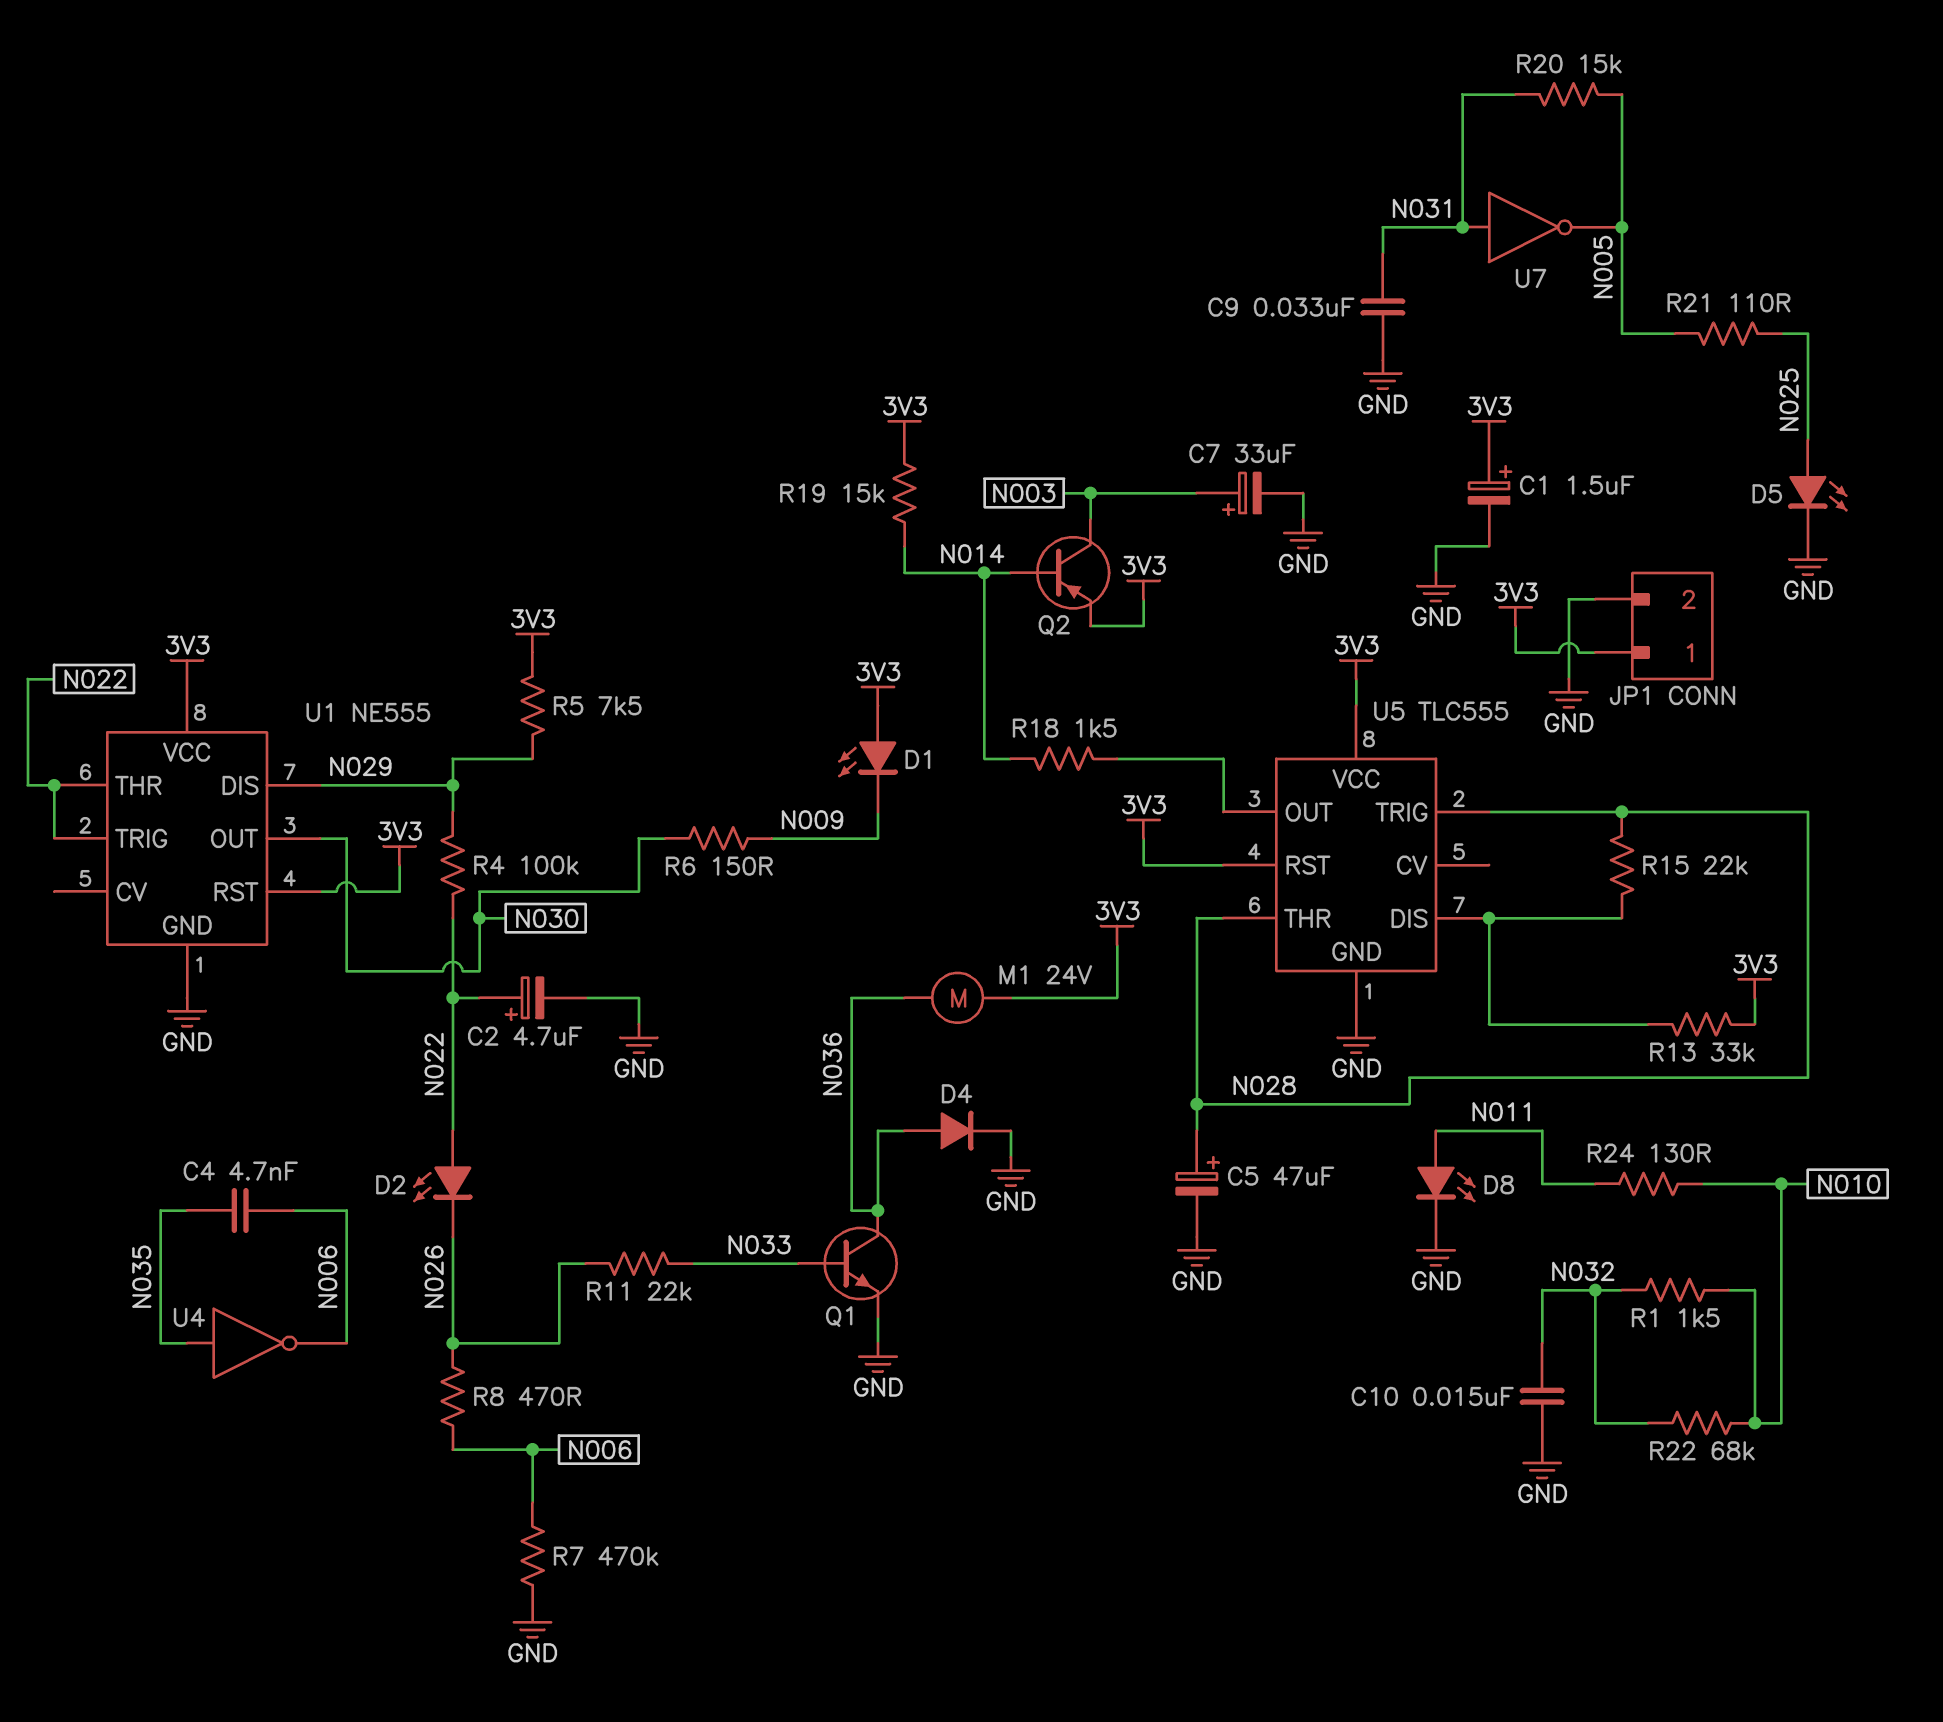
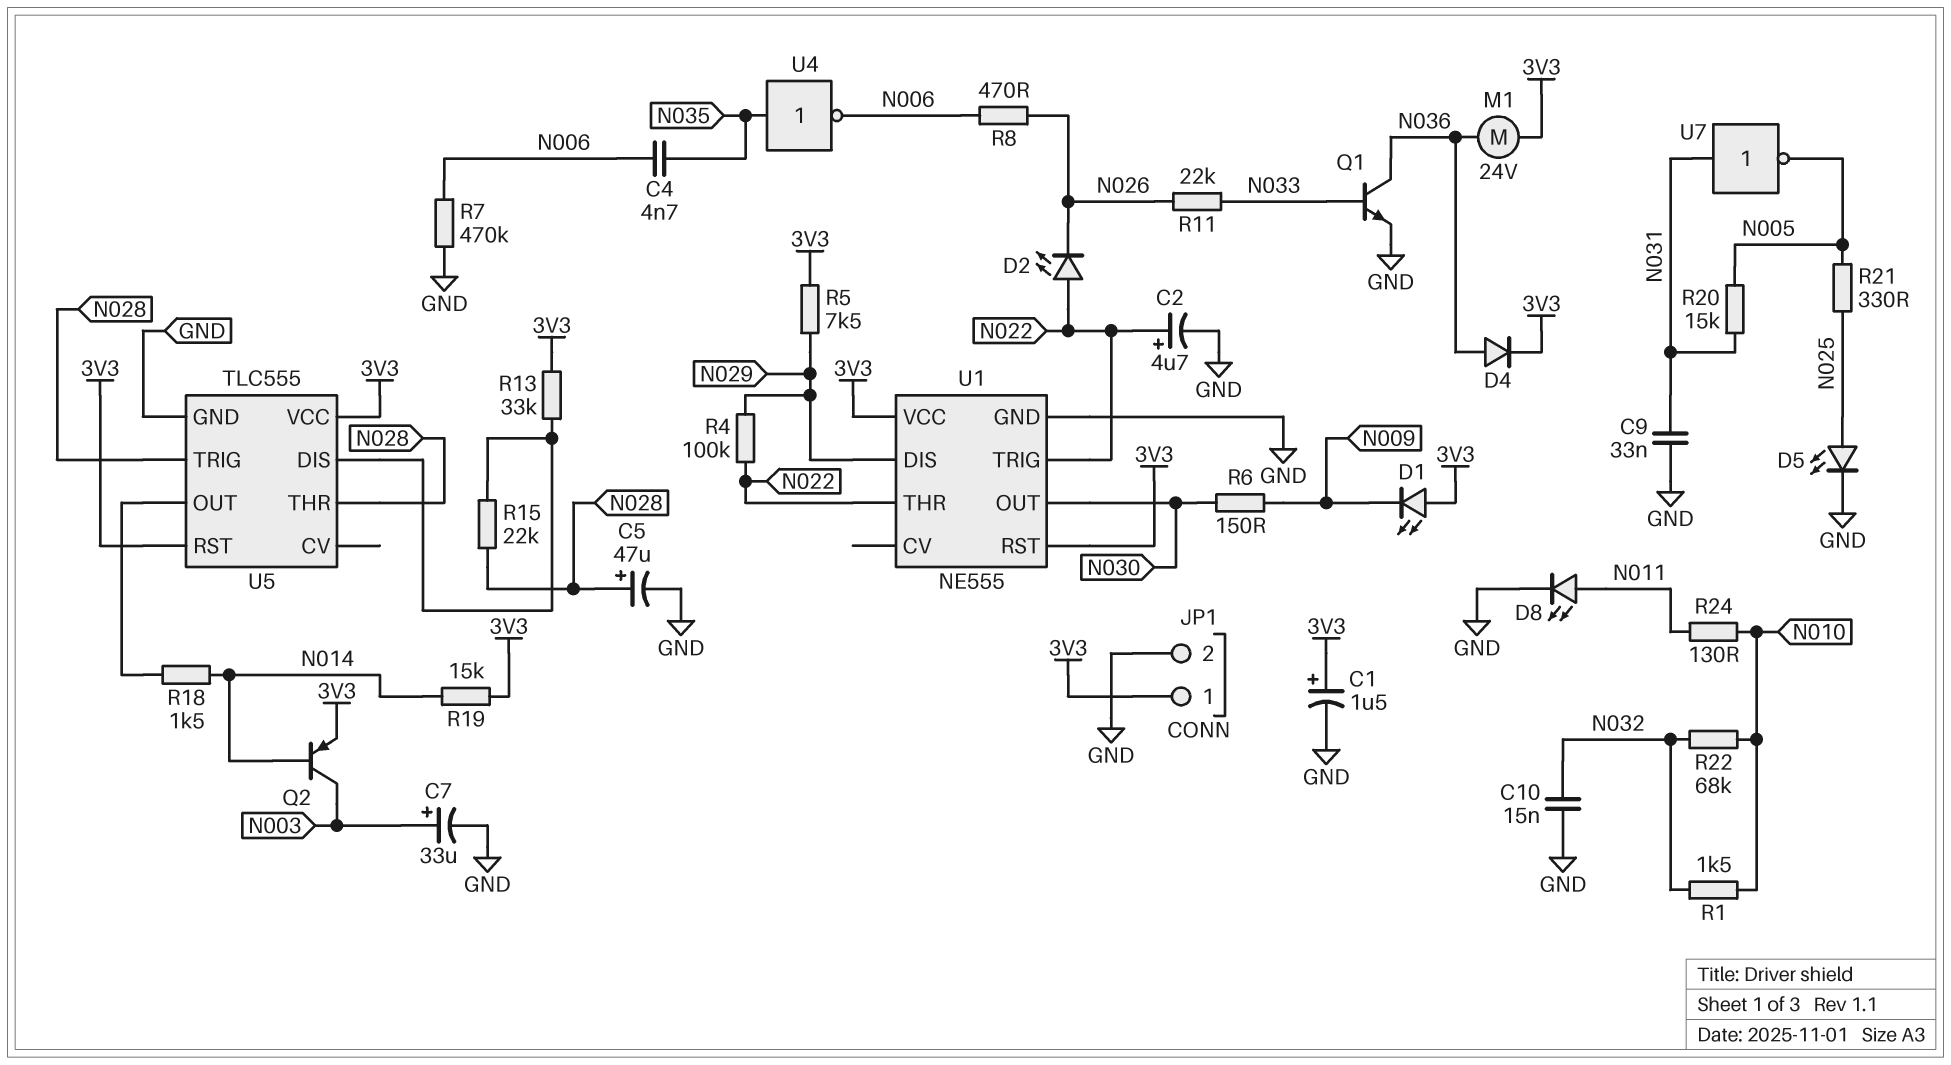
D4: diode (A N036, K GND) -> diode (A N036, K 3V3)
R21: 110 (N005, N025) -> 330 (N005, N025)

